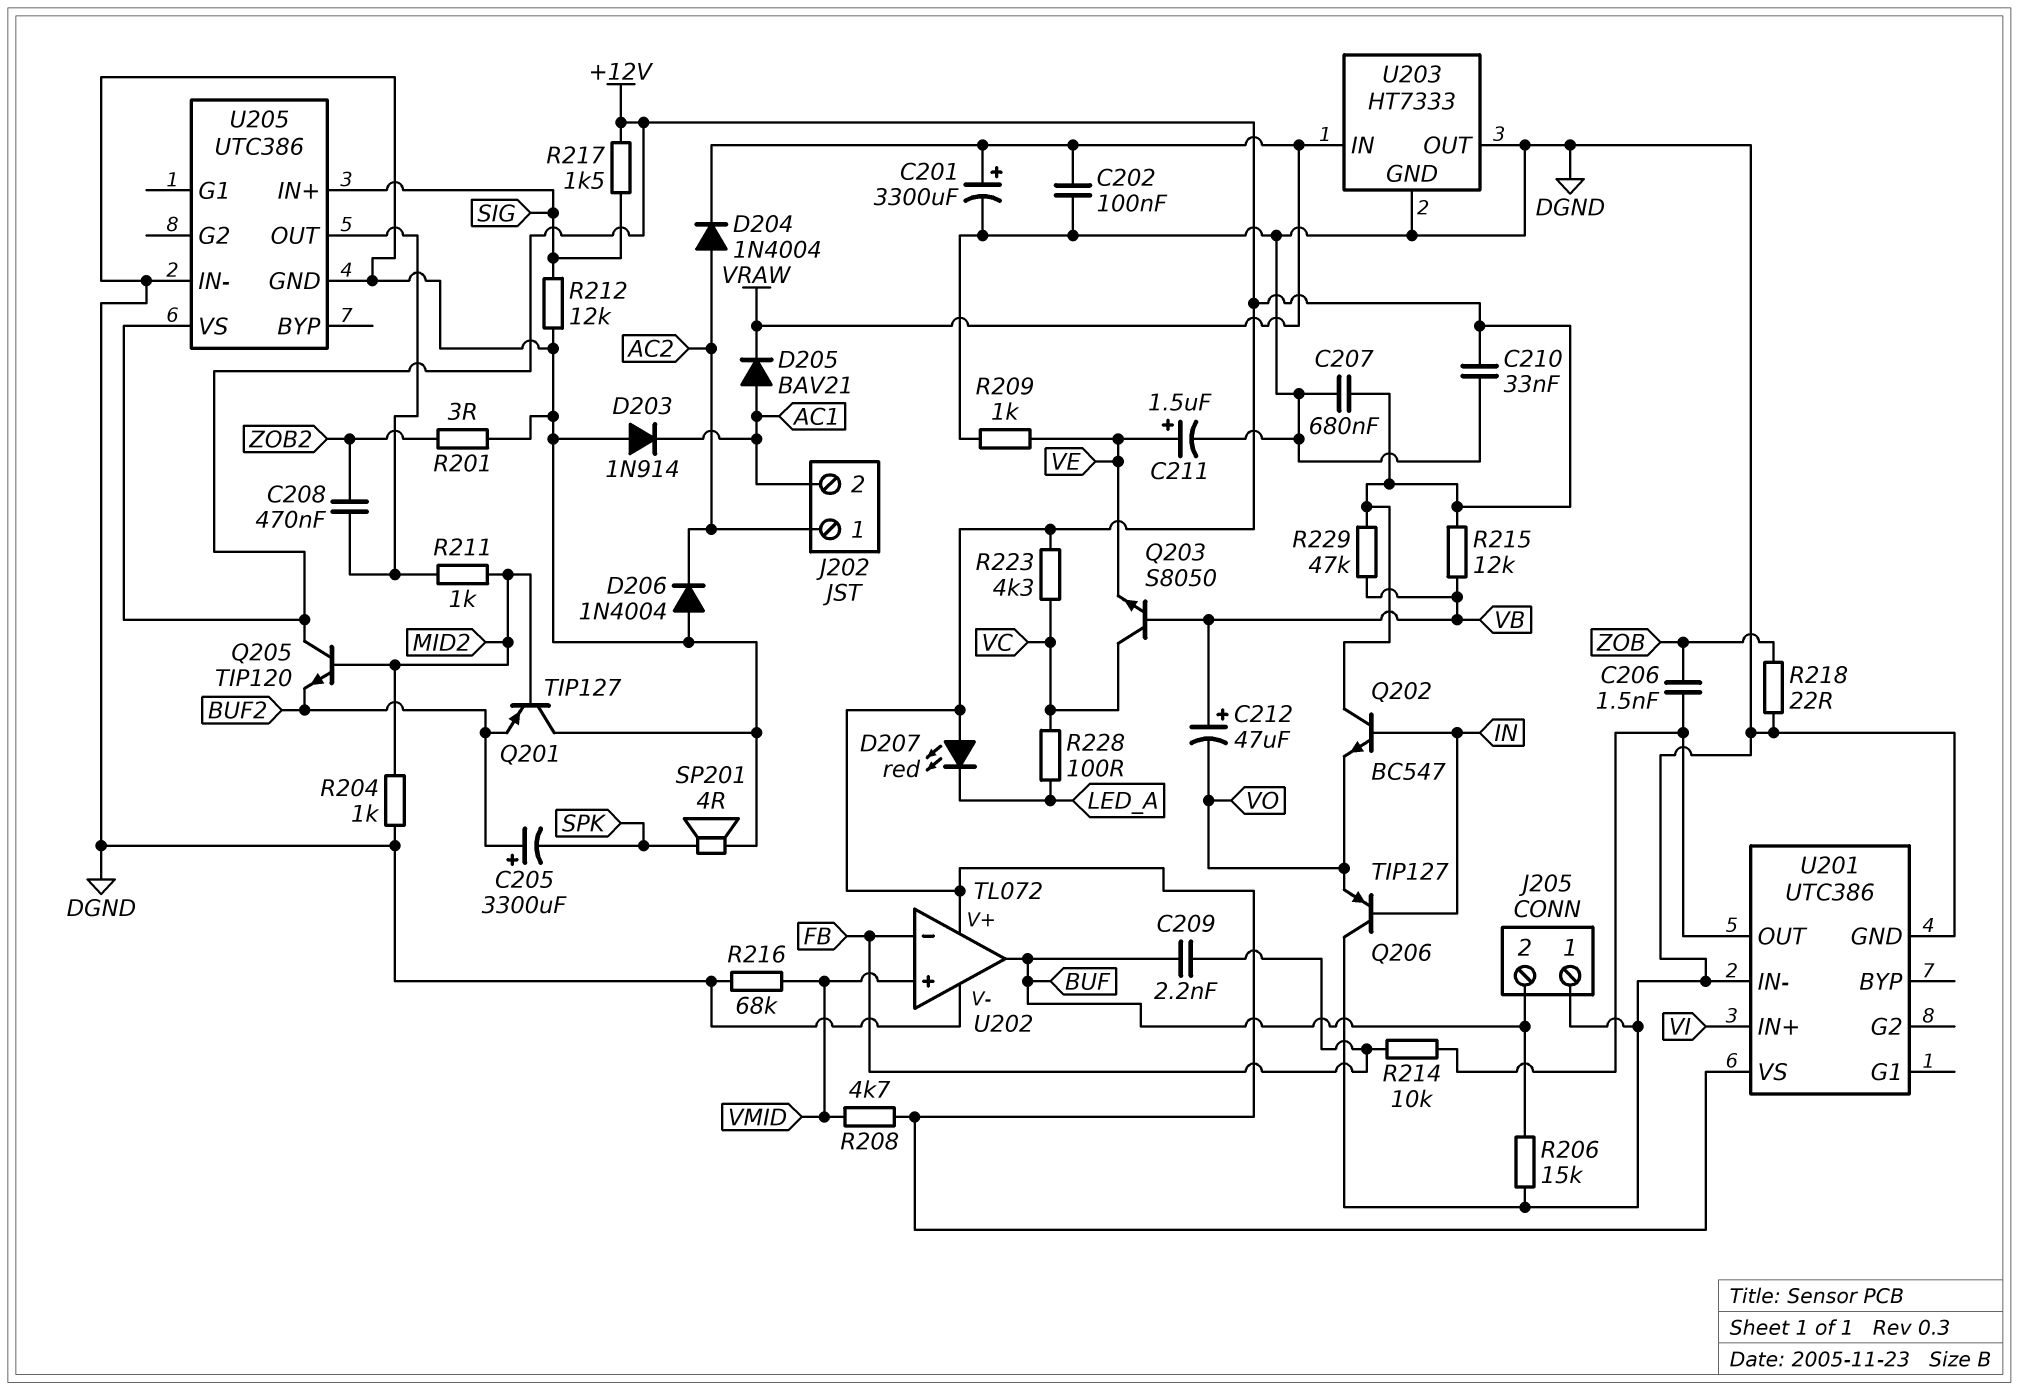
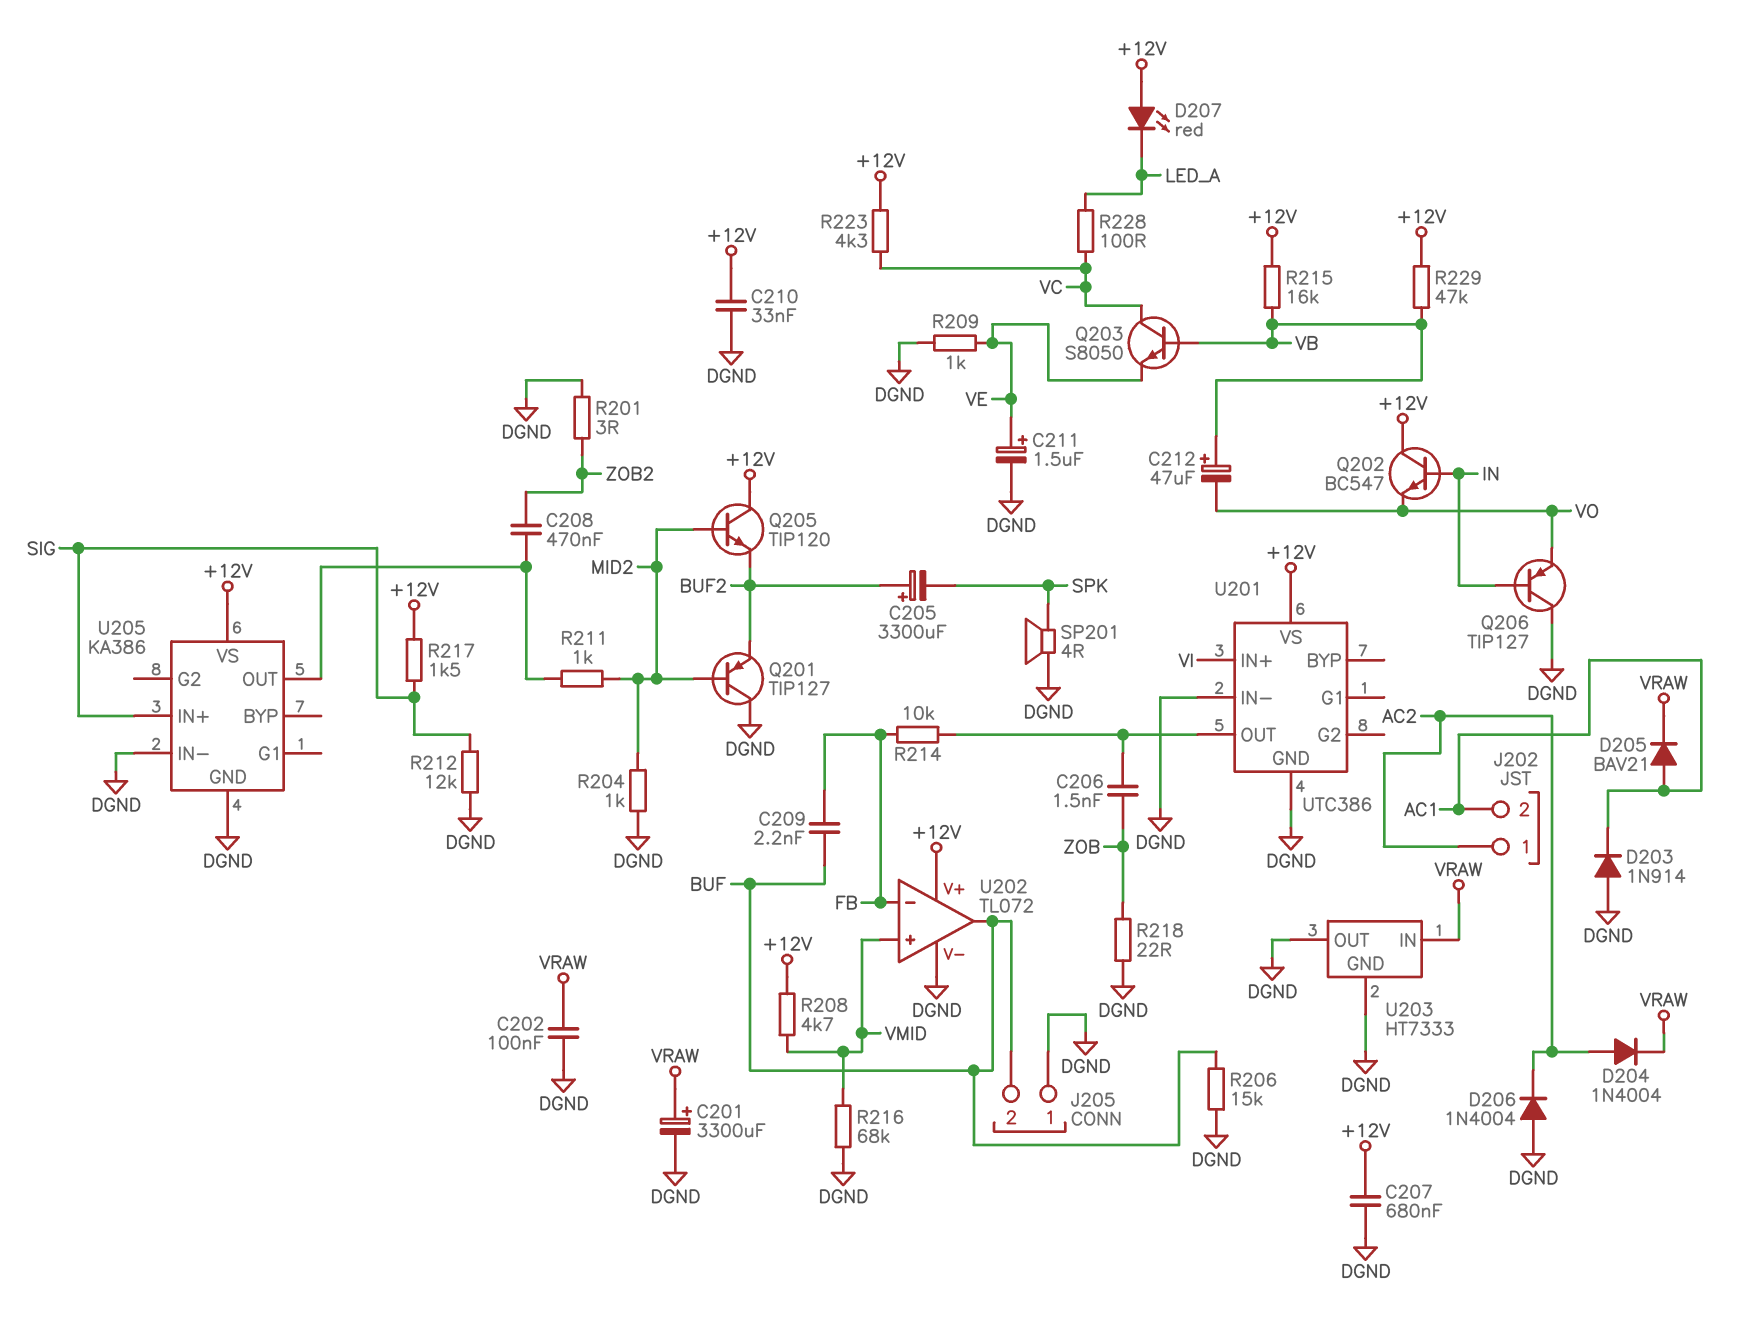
R215: 12k (+12V, VB) -> 16k (+12V, VB)
U205: UTC386 -> KA386

